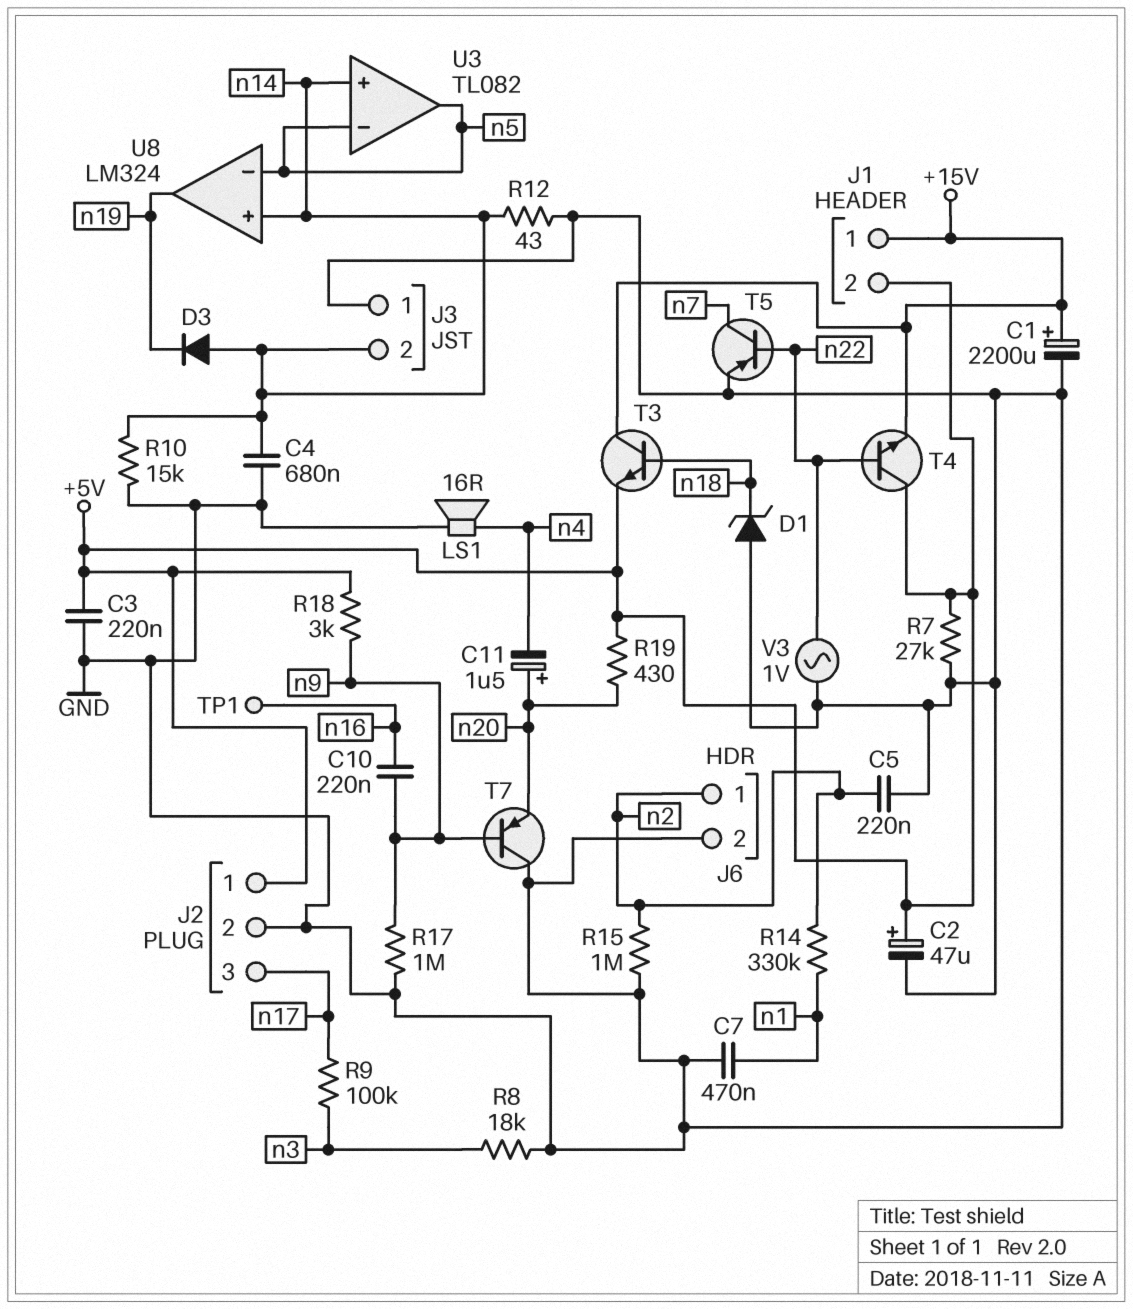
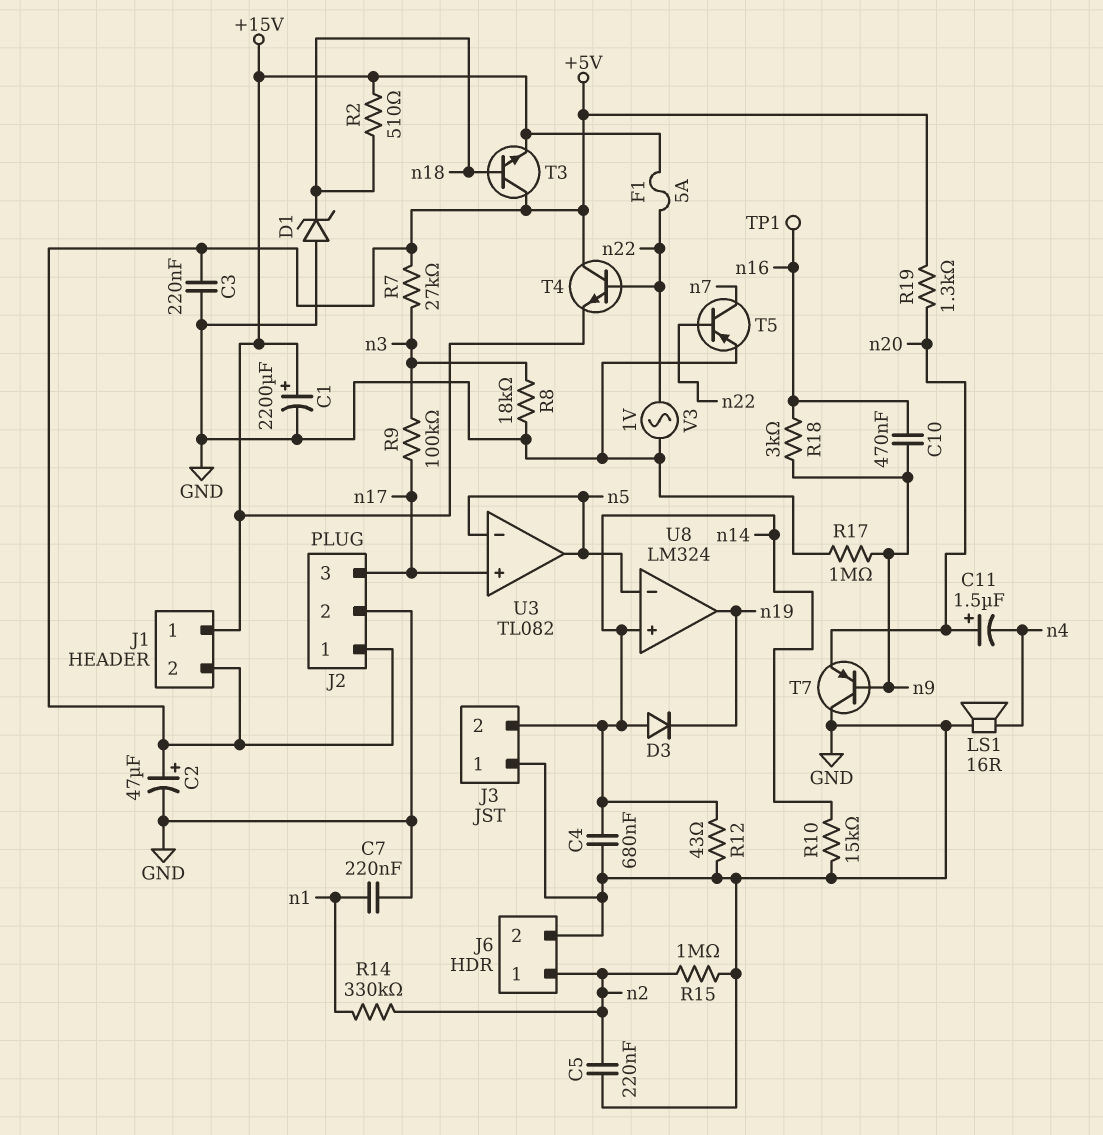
C7: 470nF (GND, n1) -> 220nF (GND, n1)
C10: 220nF (n9, n16) -> 470nF (n9, n16)
F1: none -> 5A (+15V, n22)
R2: none -> 510 (+15V, n18)
R7: 27k (+5V, GND) -> 27k (+5V, n3)
R18: 3k (+5V, n9) -> 3k (n9, n16)
R19: 430 (+5V, n20) -> 1.3k (+5V, n20)
T3: NPN (B n18, C +15V, E +5V) -> NPN (B n18, C +5V, E +15V)
U3 pin in+: n14 -> n17

